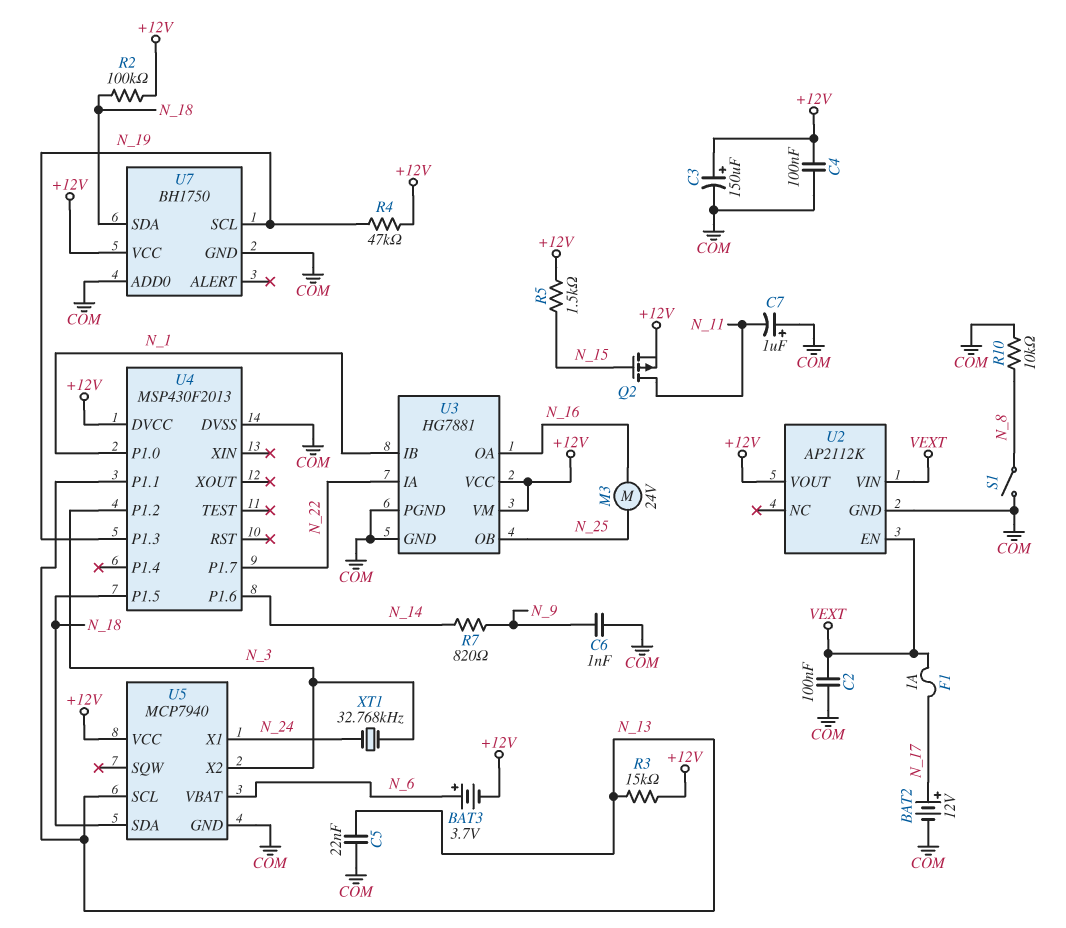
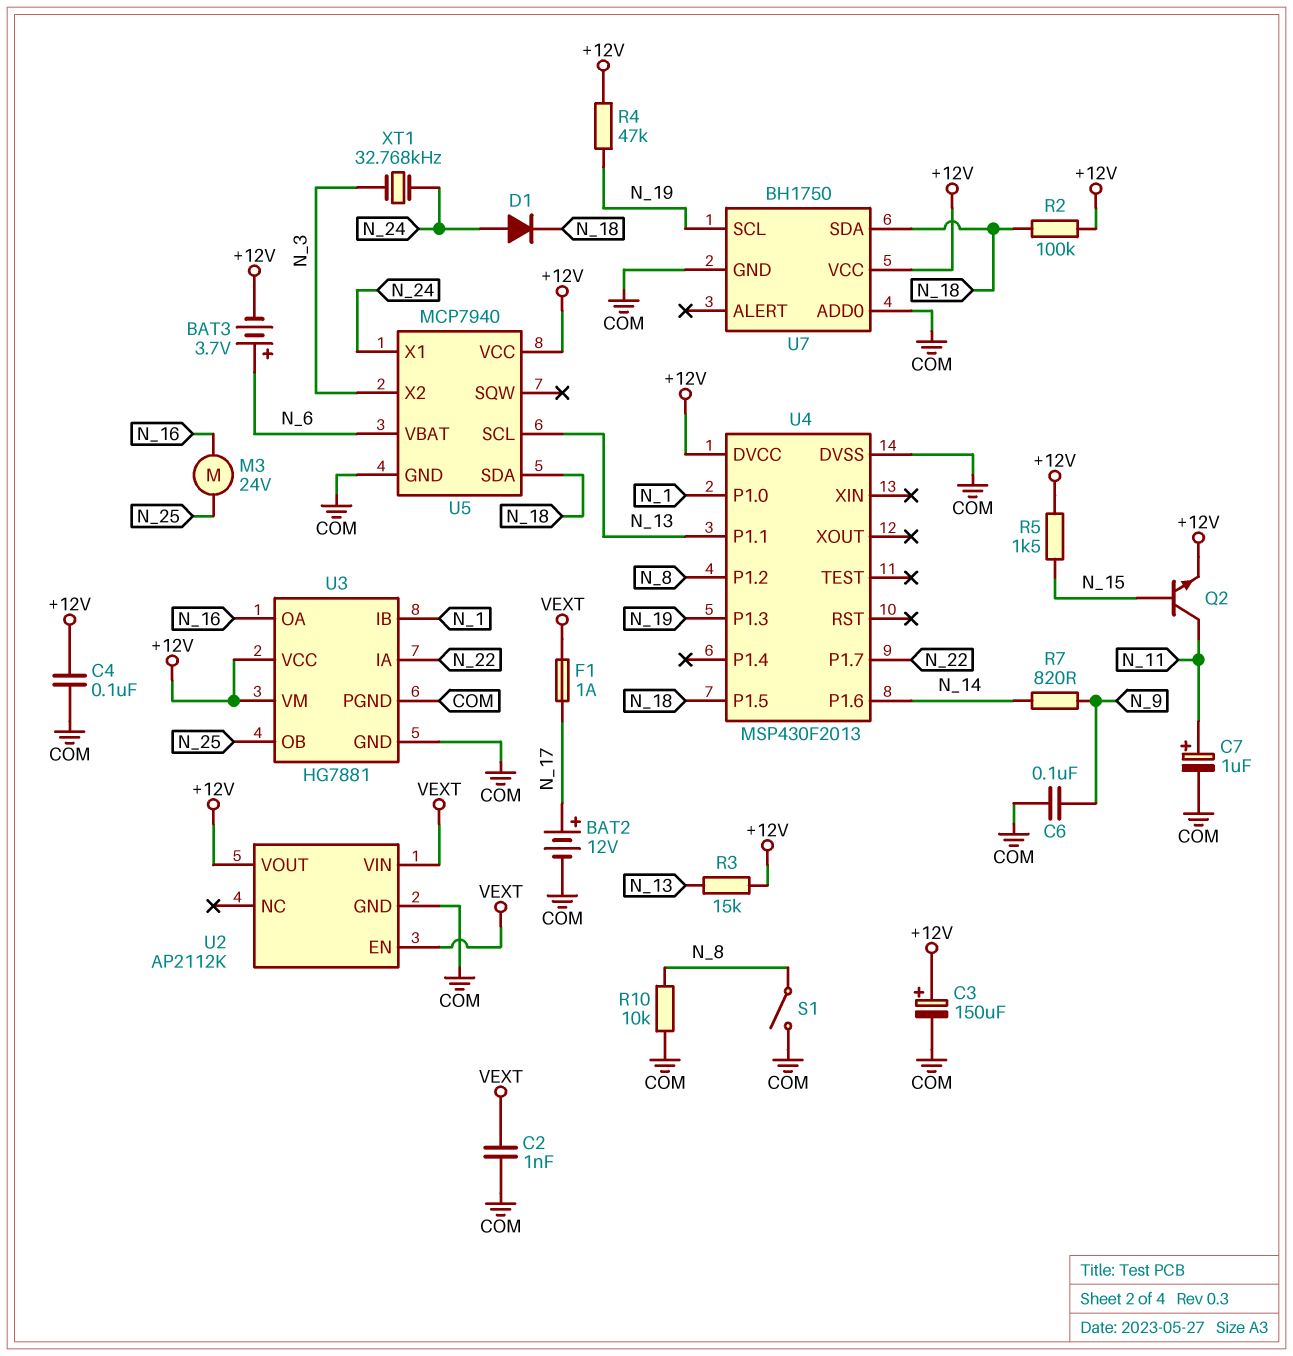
C2: 100nF (COM, VEXT) -> 1nF (COM, VEXT)
C5: 22nF (COM, N_13) -> none
C6: 1nF (COM, N_9) -> 100nF (COM, N_9)
C7: 1uF (plus COM, minus N_11) -> 1uF (plus N_11, minus COM)
D1: none -> diode (A N_24, K N_18)
Q2: PMOS (G N_15, D N_11, S +12V) -> NPN (B N_15, C N_11, E +12V)
U4 pin P1.2: N_3 -> N_8

